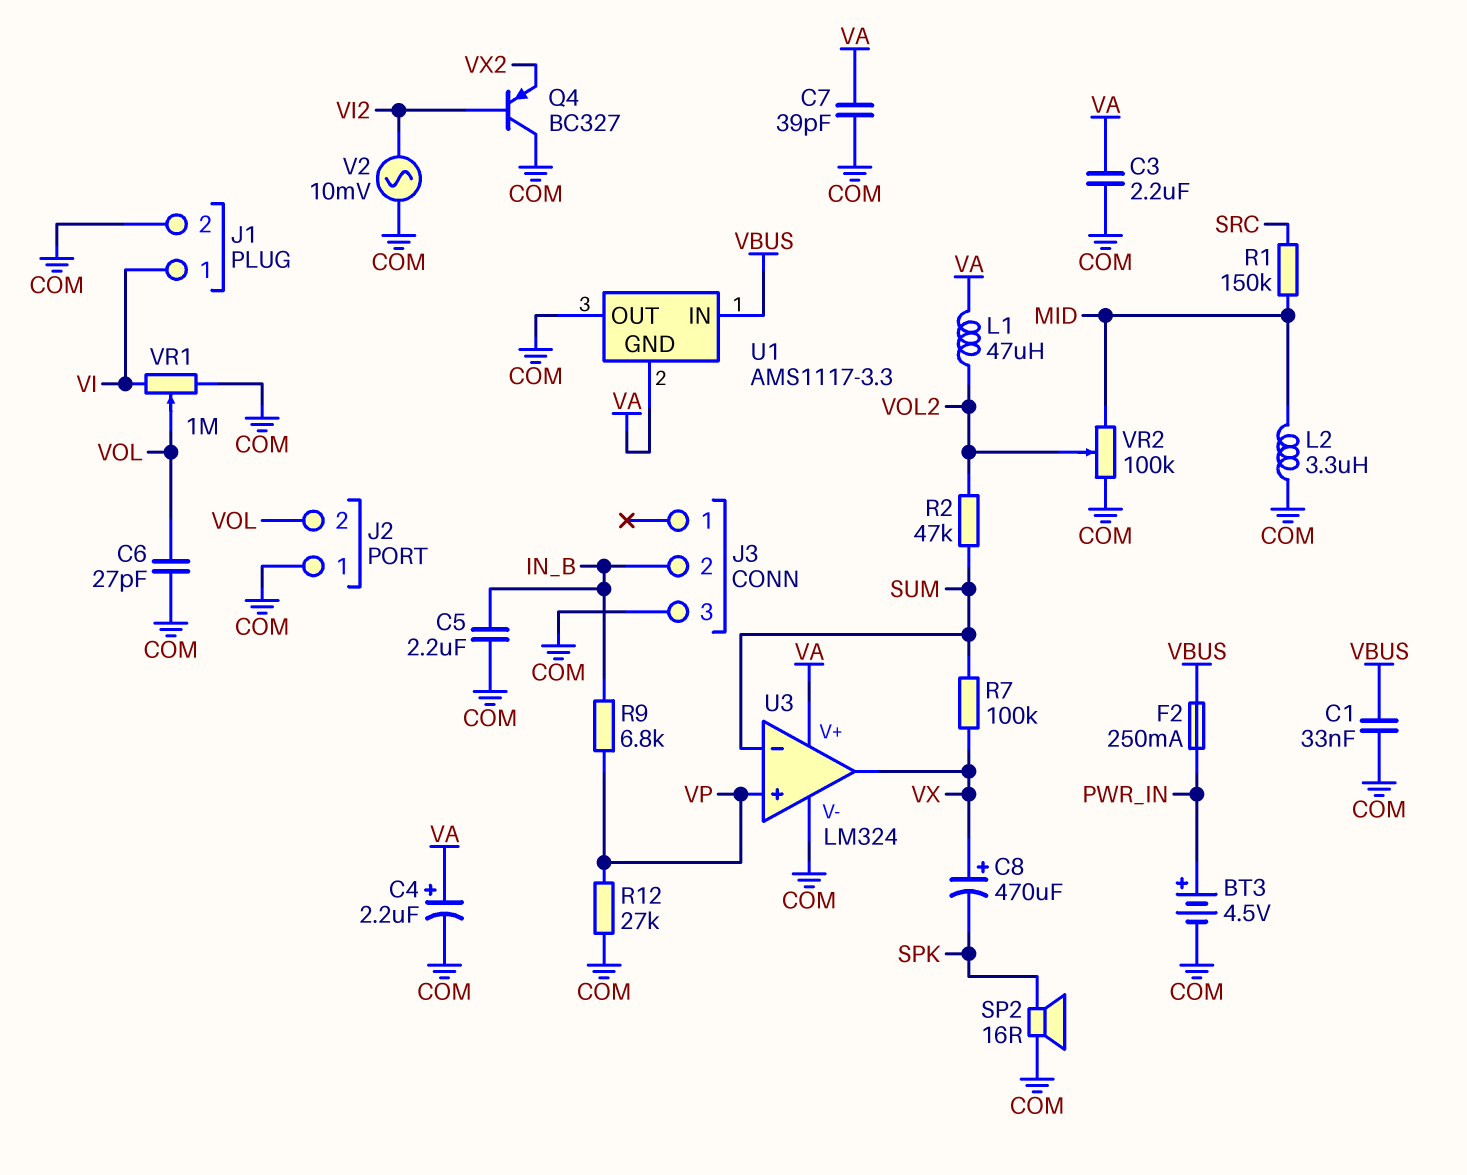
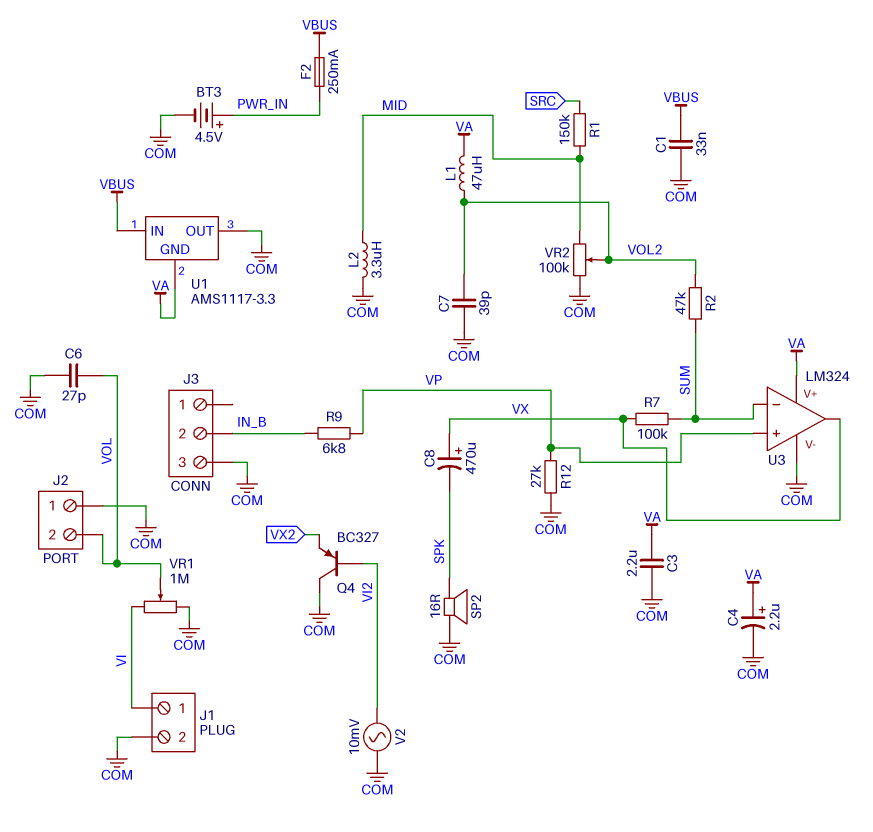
C5: 2.2uF (COM, IN_B) -> none
C7: 39pF (COM, VA) -> 39pF (COM, VOL2)

